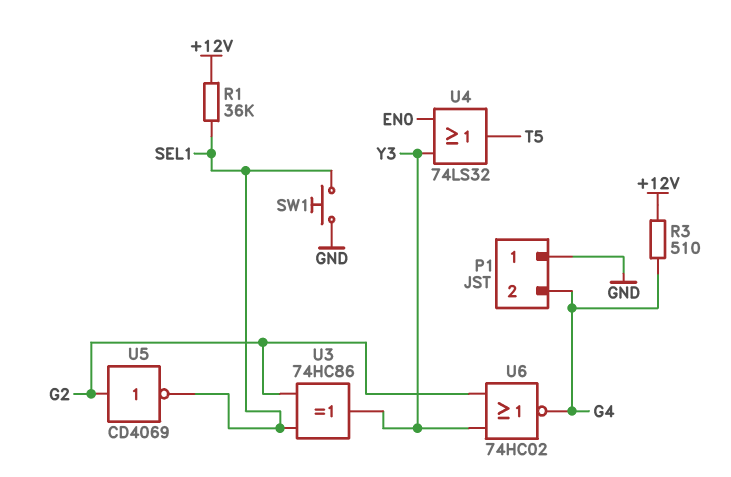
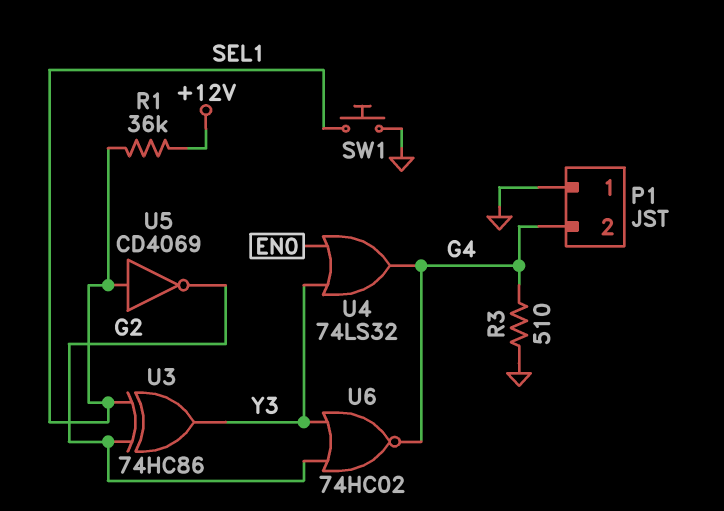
R3: 510 (+12V, G4) -> 510 (G4, GND)
U4: OR 74LS32 (in EN0, in Y3, out T5) -> OR 74LS32 (in EN0, in Y3, out G4)
U5: NOT CD4069 (in G2, out SEL1) -> NOT CD4069 (in SEL1, out G2)

